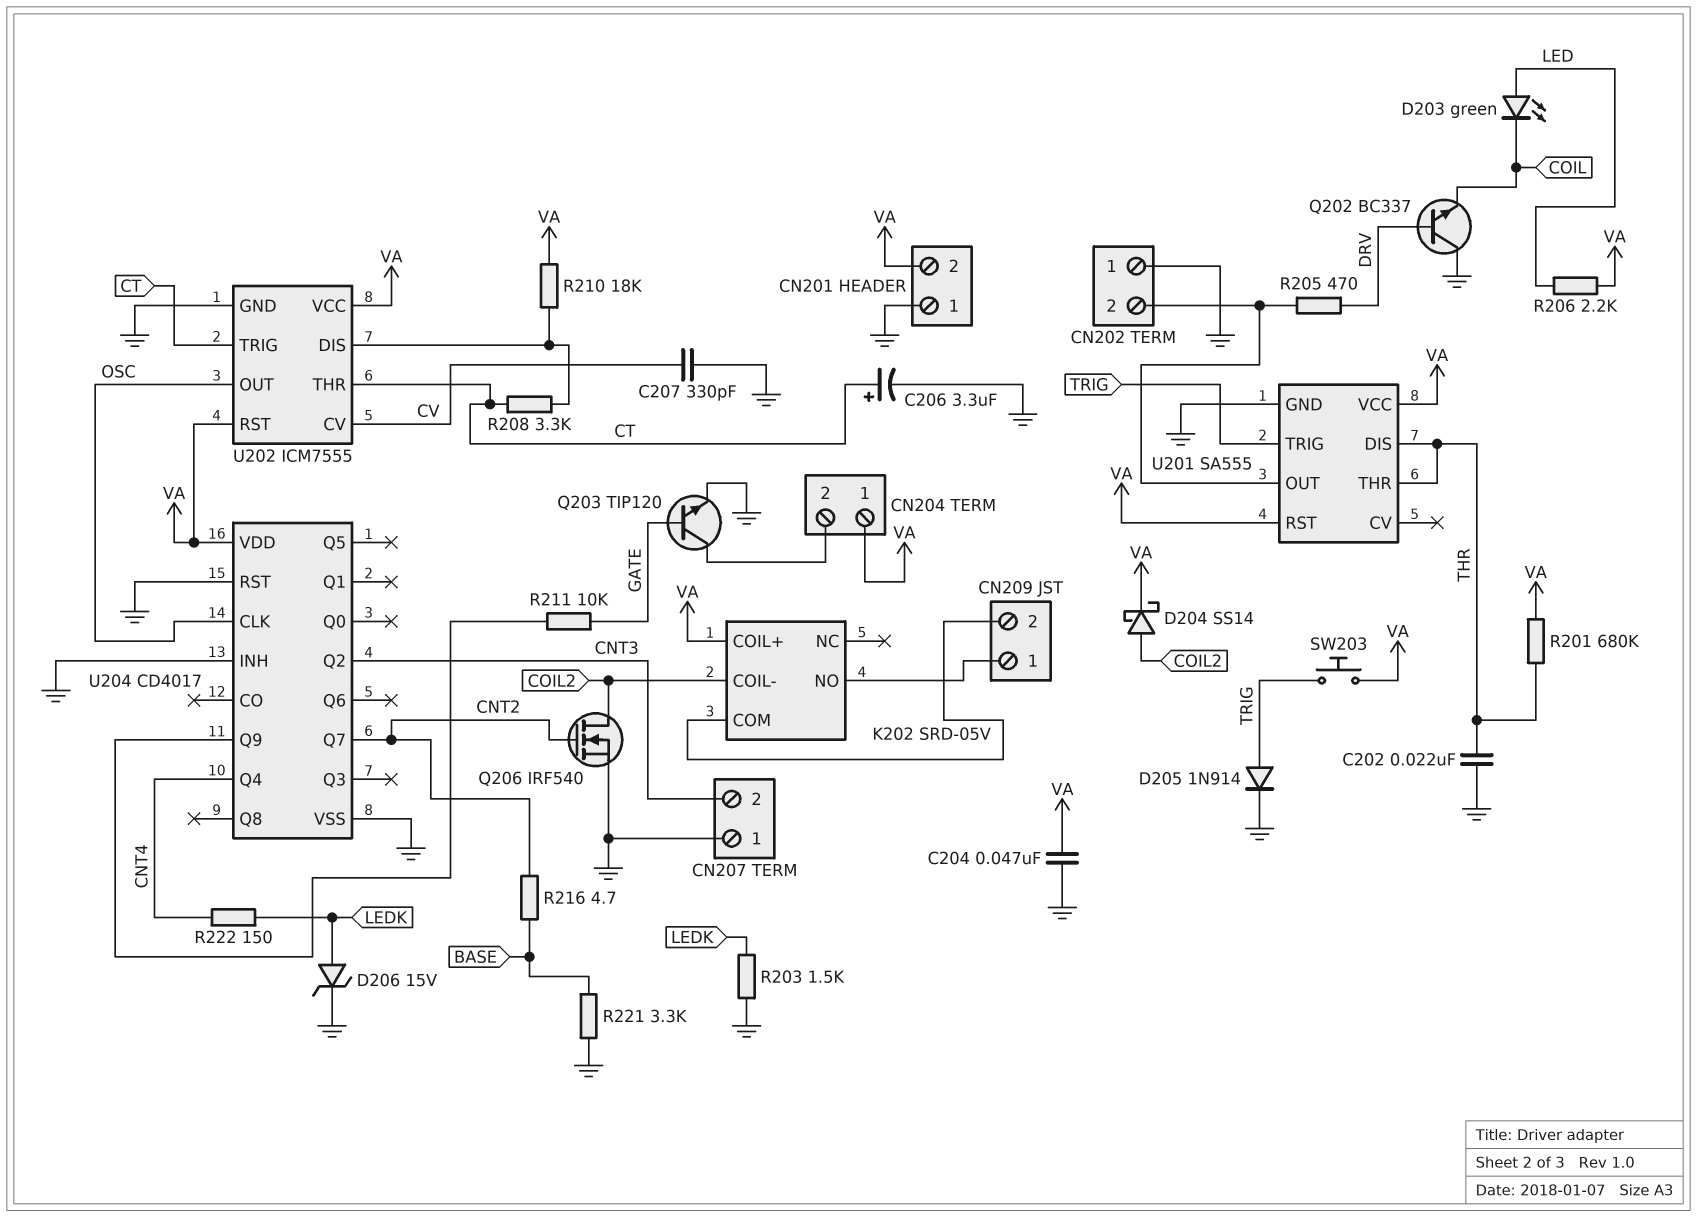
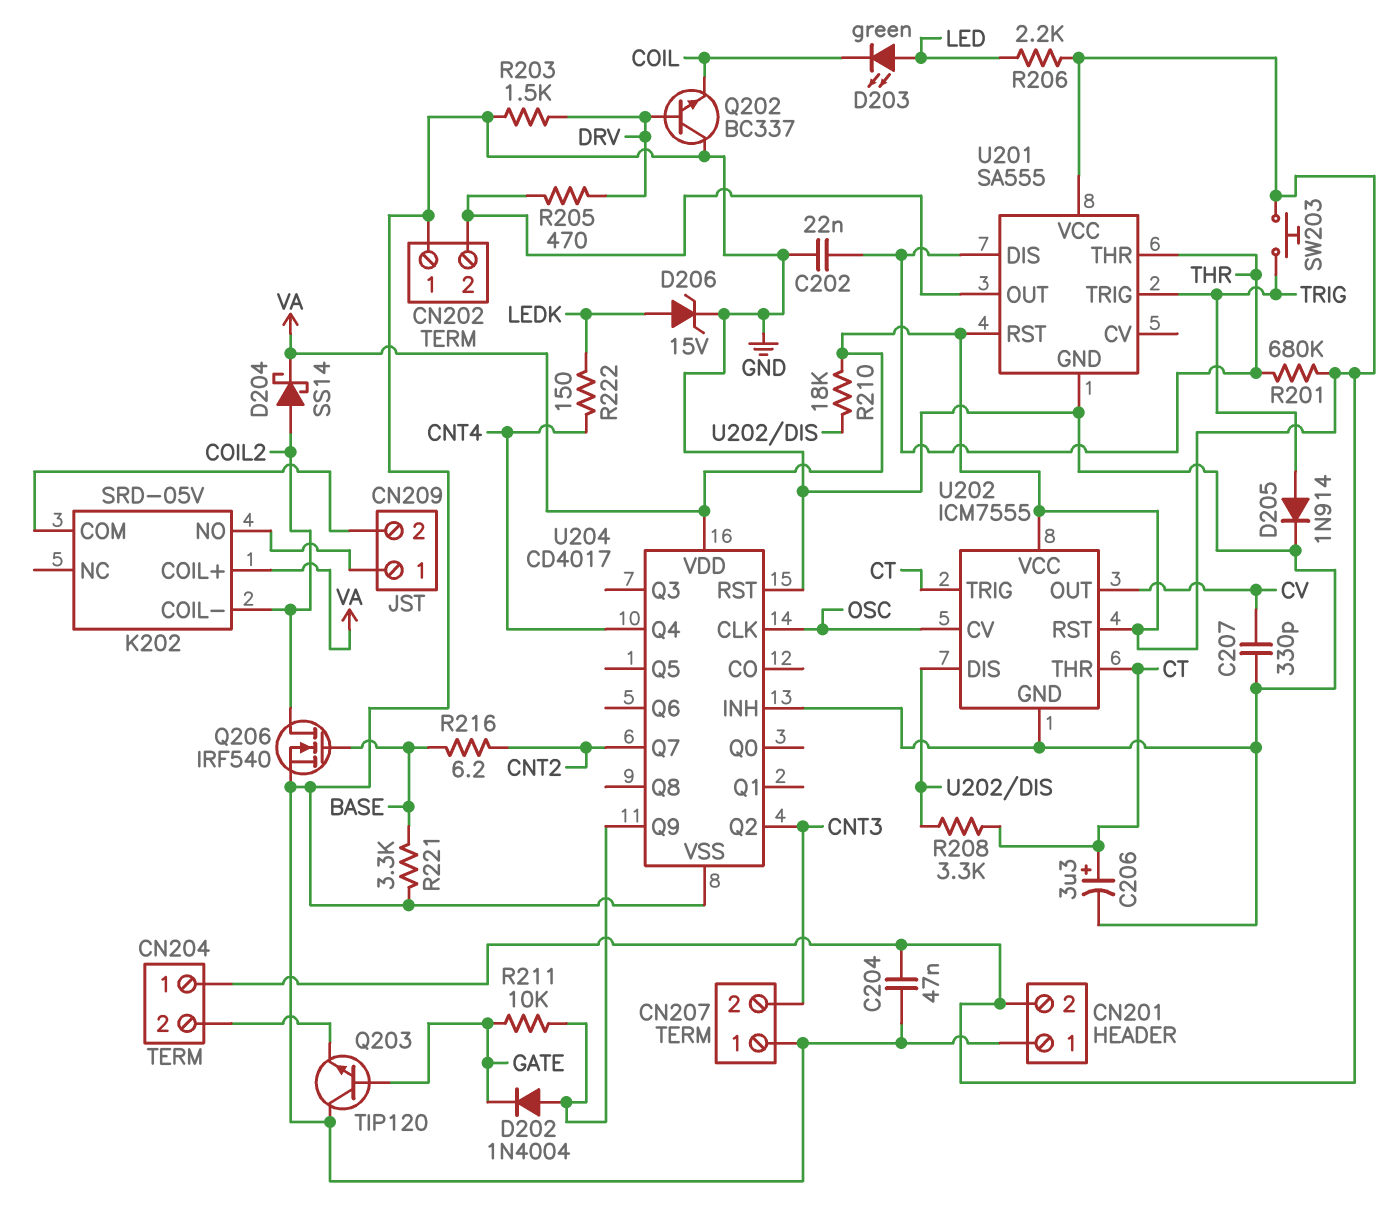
D202: none -> diode 1N4004 (A U204/Q9, K GATE)
Q203: NPN TIP120 (B GATE, C CN204/2, E GND) -> NPN TIP120 (B GATE, C GND, E CN204/2)
Q206: NMOS IRF540 (G CNT2, D COIL2, S GND) -> NMOS IRF540 (G BASE, D COIL2, S GND)
R203: 1.5k (GND, LEDK) -> 1.5k (DRV, GND)
R216: 4.7 (BASE, CNT2) -> 6.2 (BASE, CNT2)
U202 pin CV: CV -> OSC
U202 pin OUT: OSC -> CV

